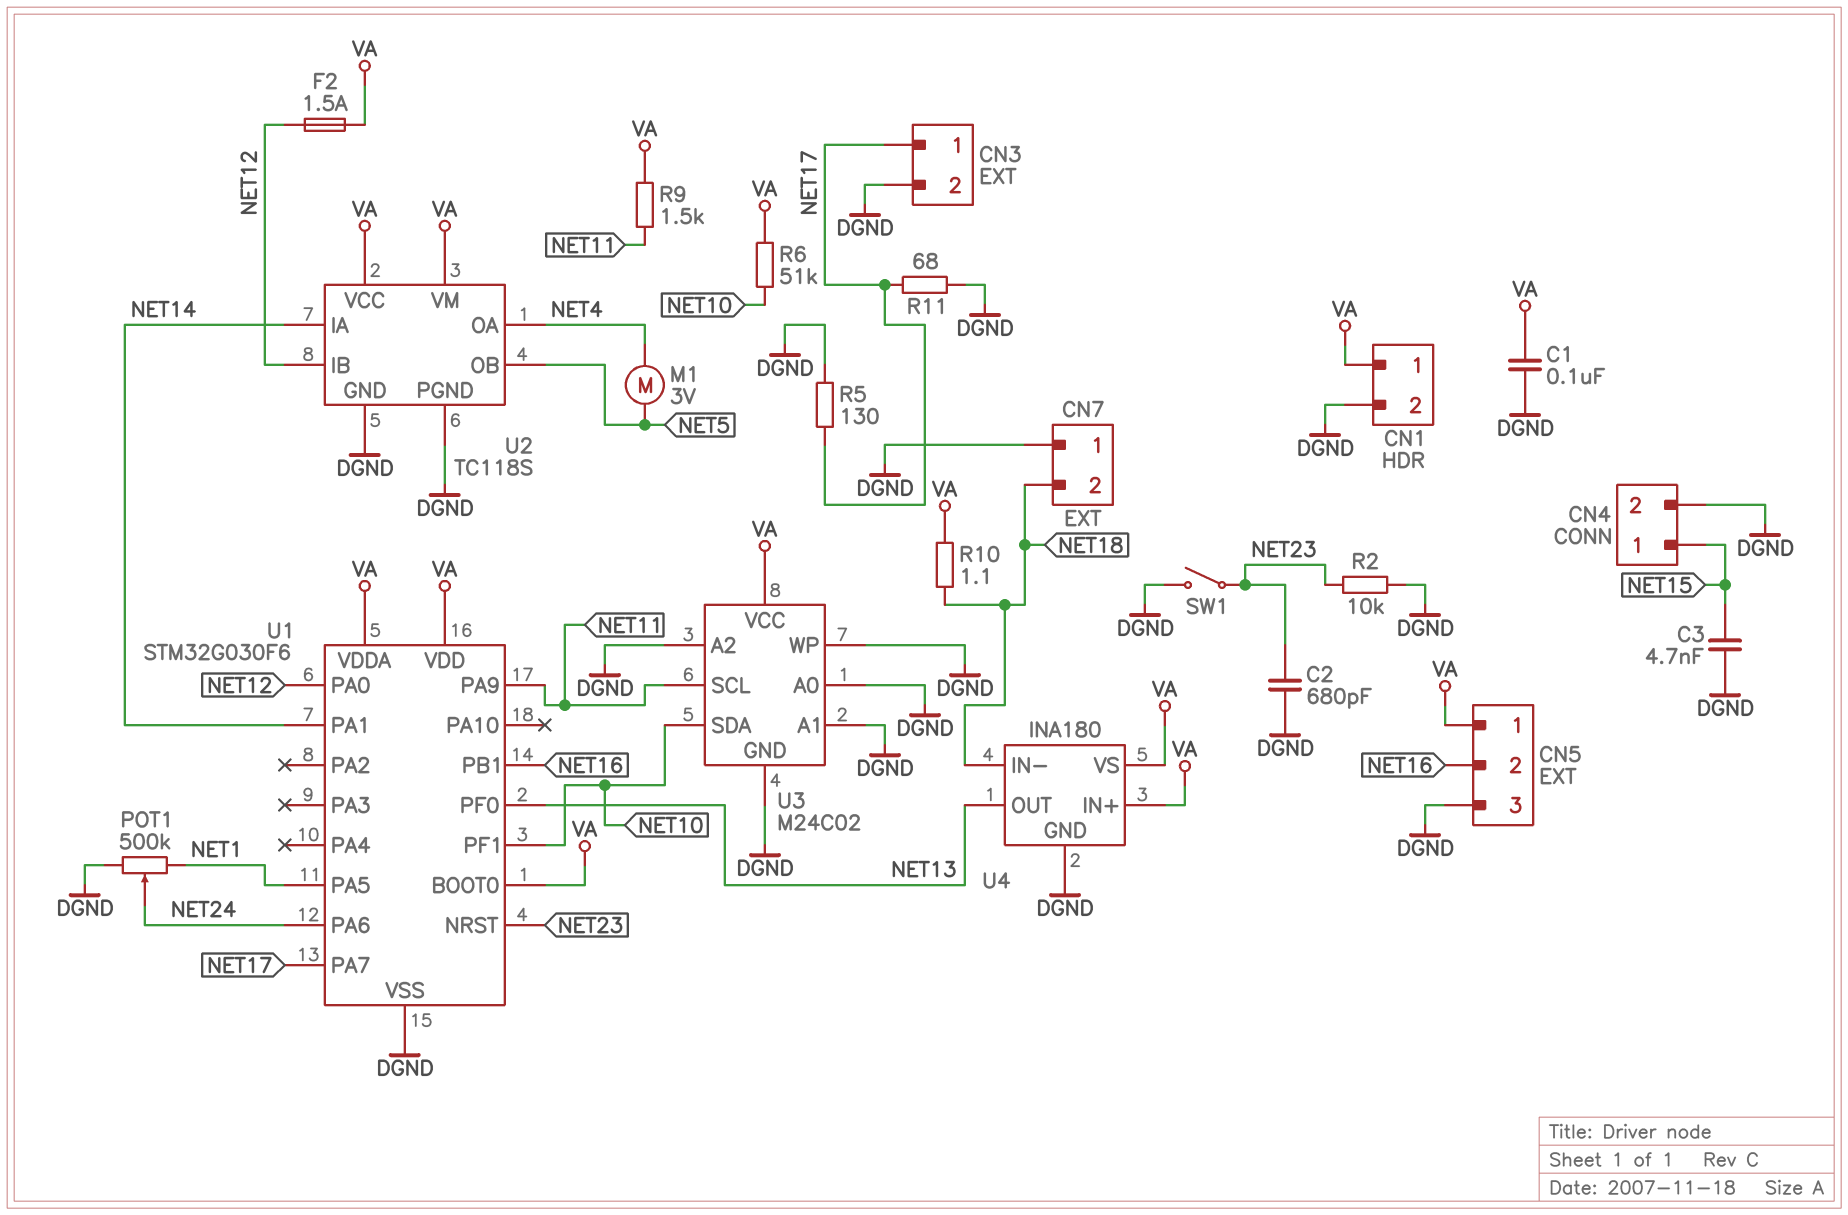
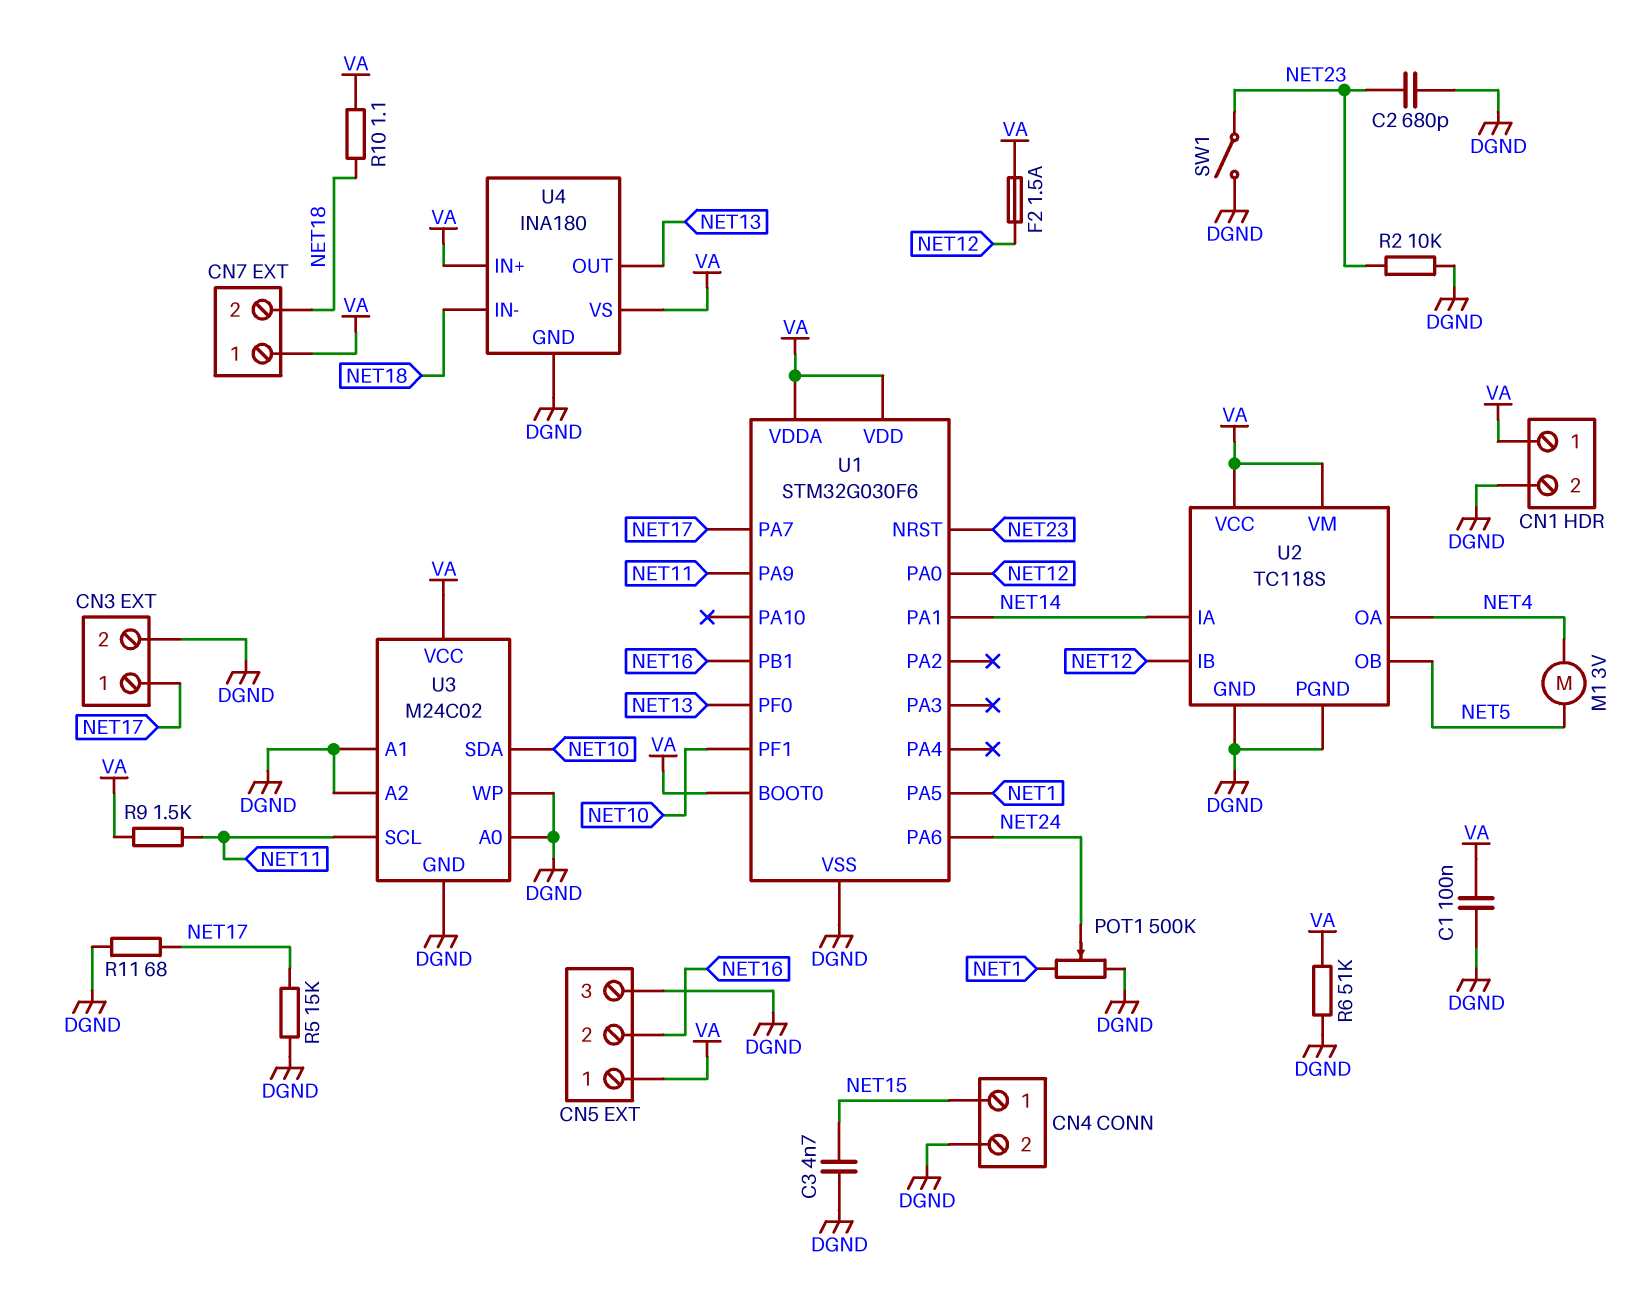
CN7 pin 1: DGND -> VA
R5: 130 (DGND, NET17) -> 15k (DGND, NET17)
R6: 51k (NET10, VA) -> 51k (DGND, VA)

